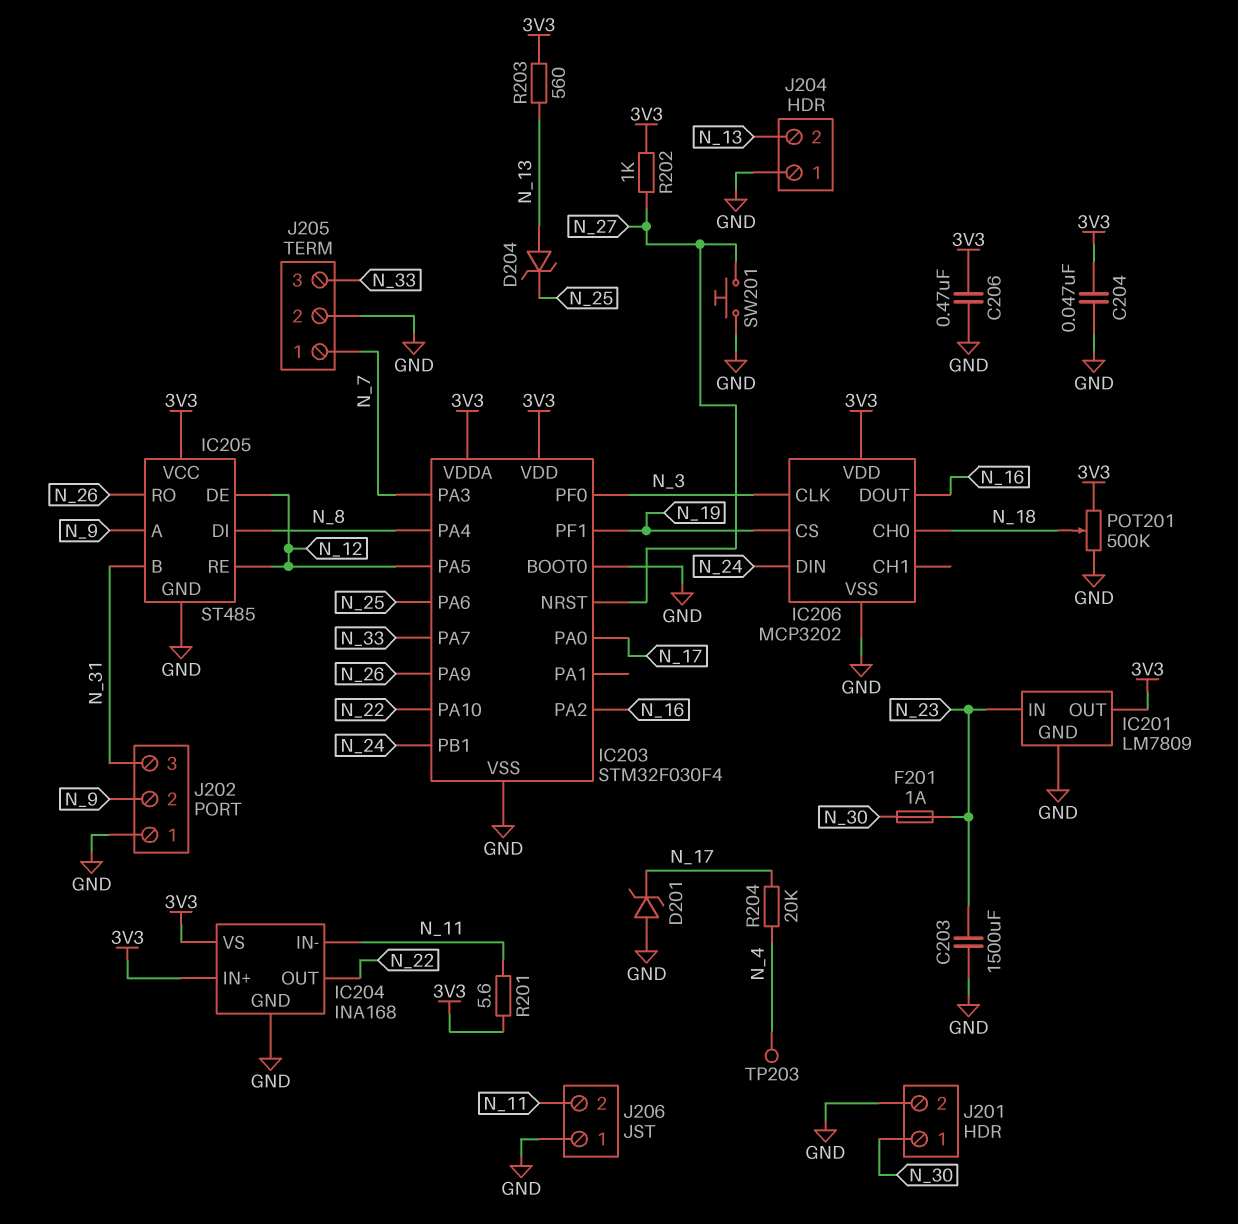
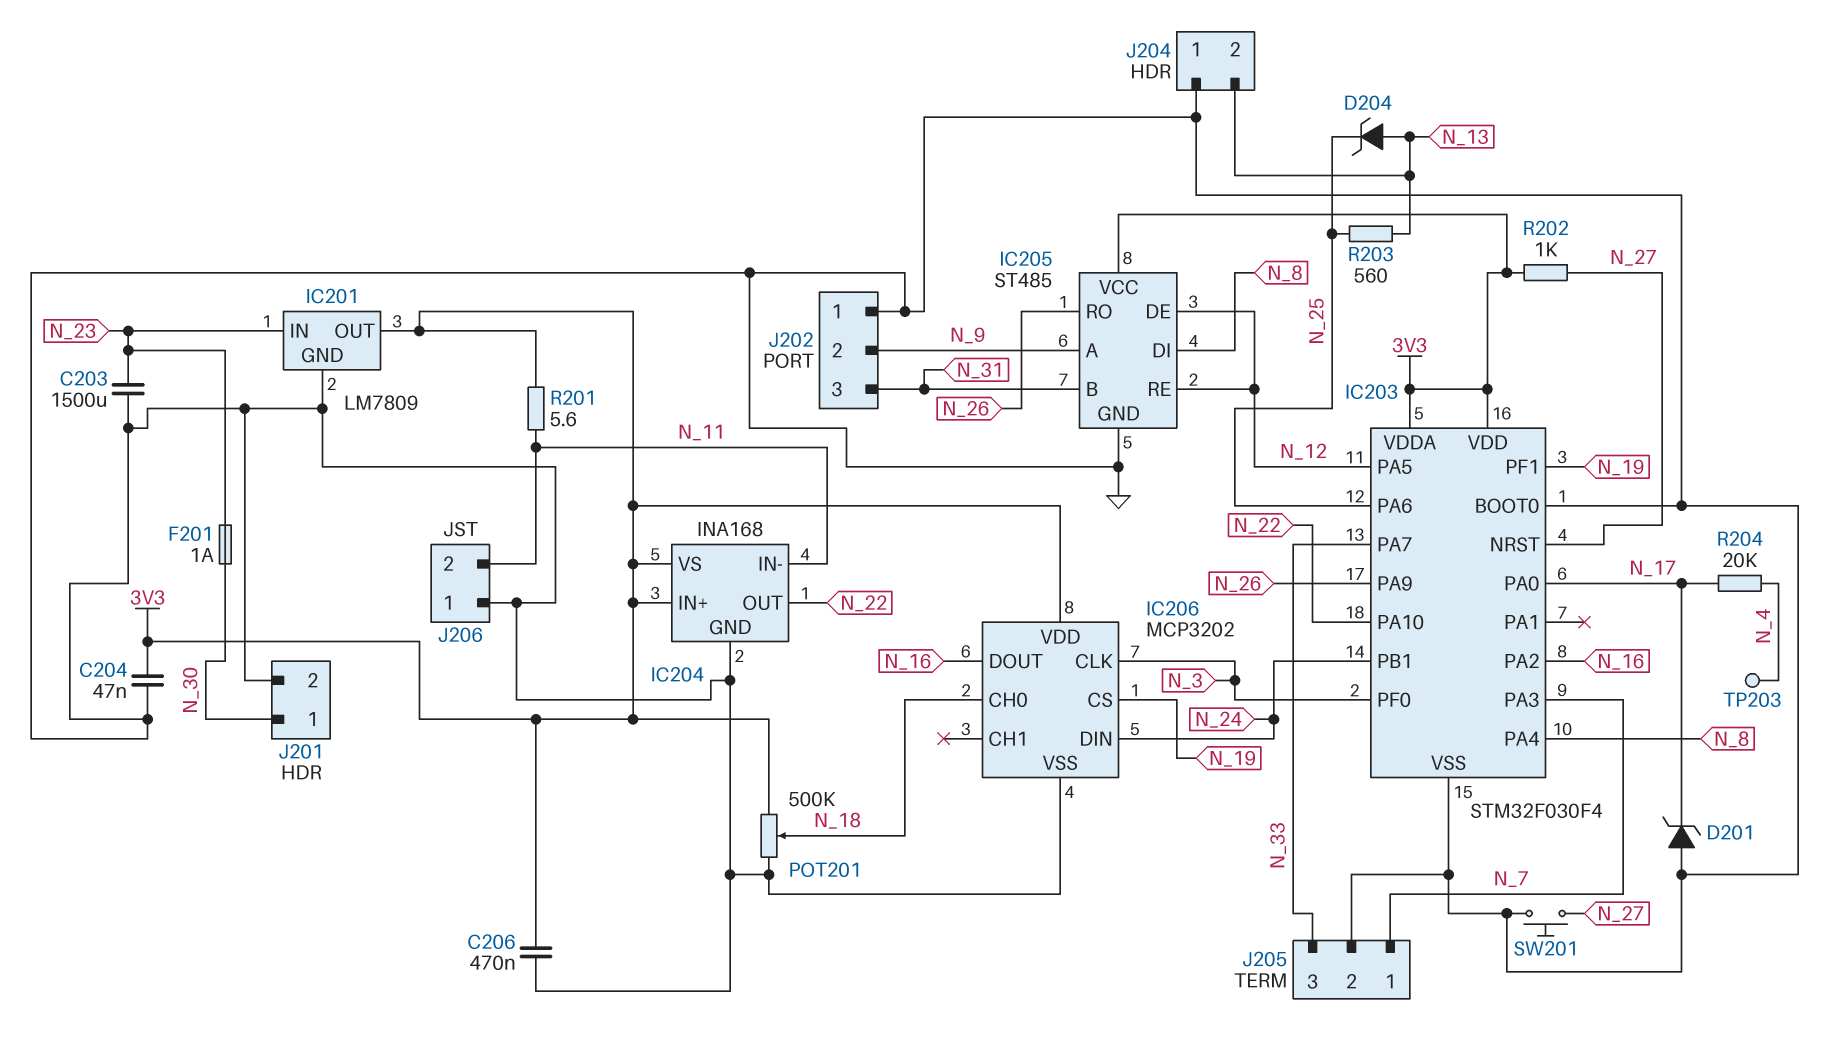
R203: 560 (3V3, N_13) -> 560 (N_13, N_25)

